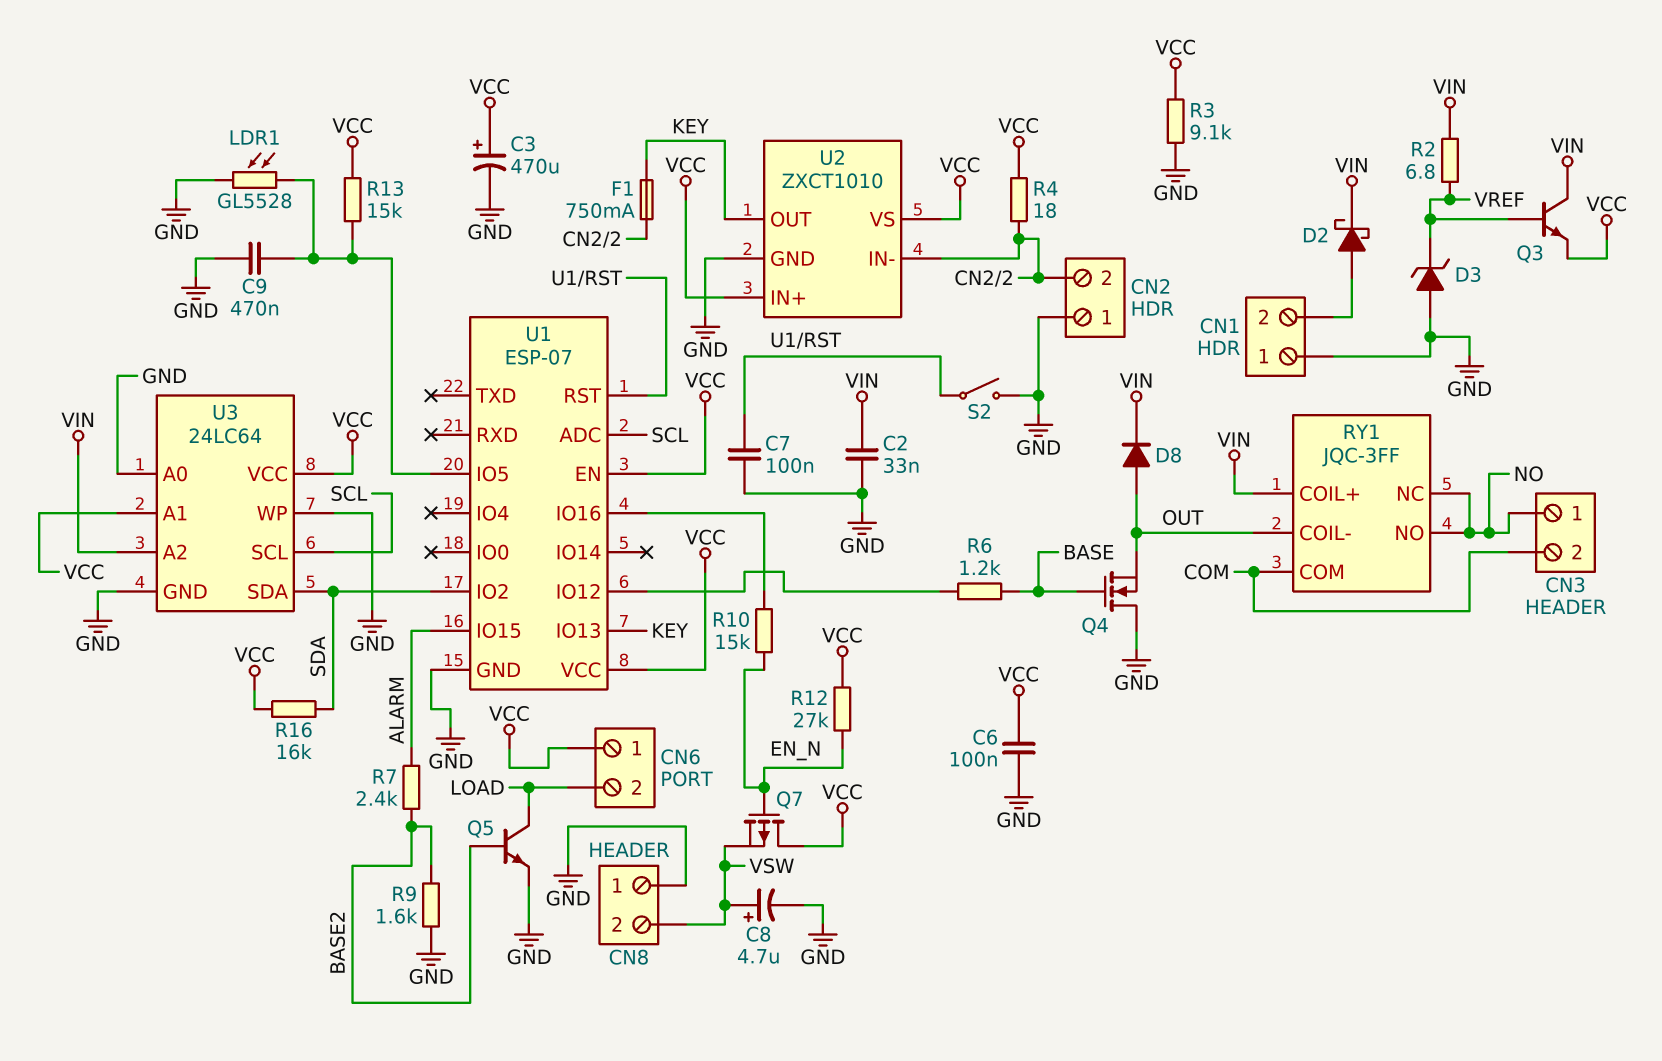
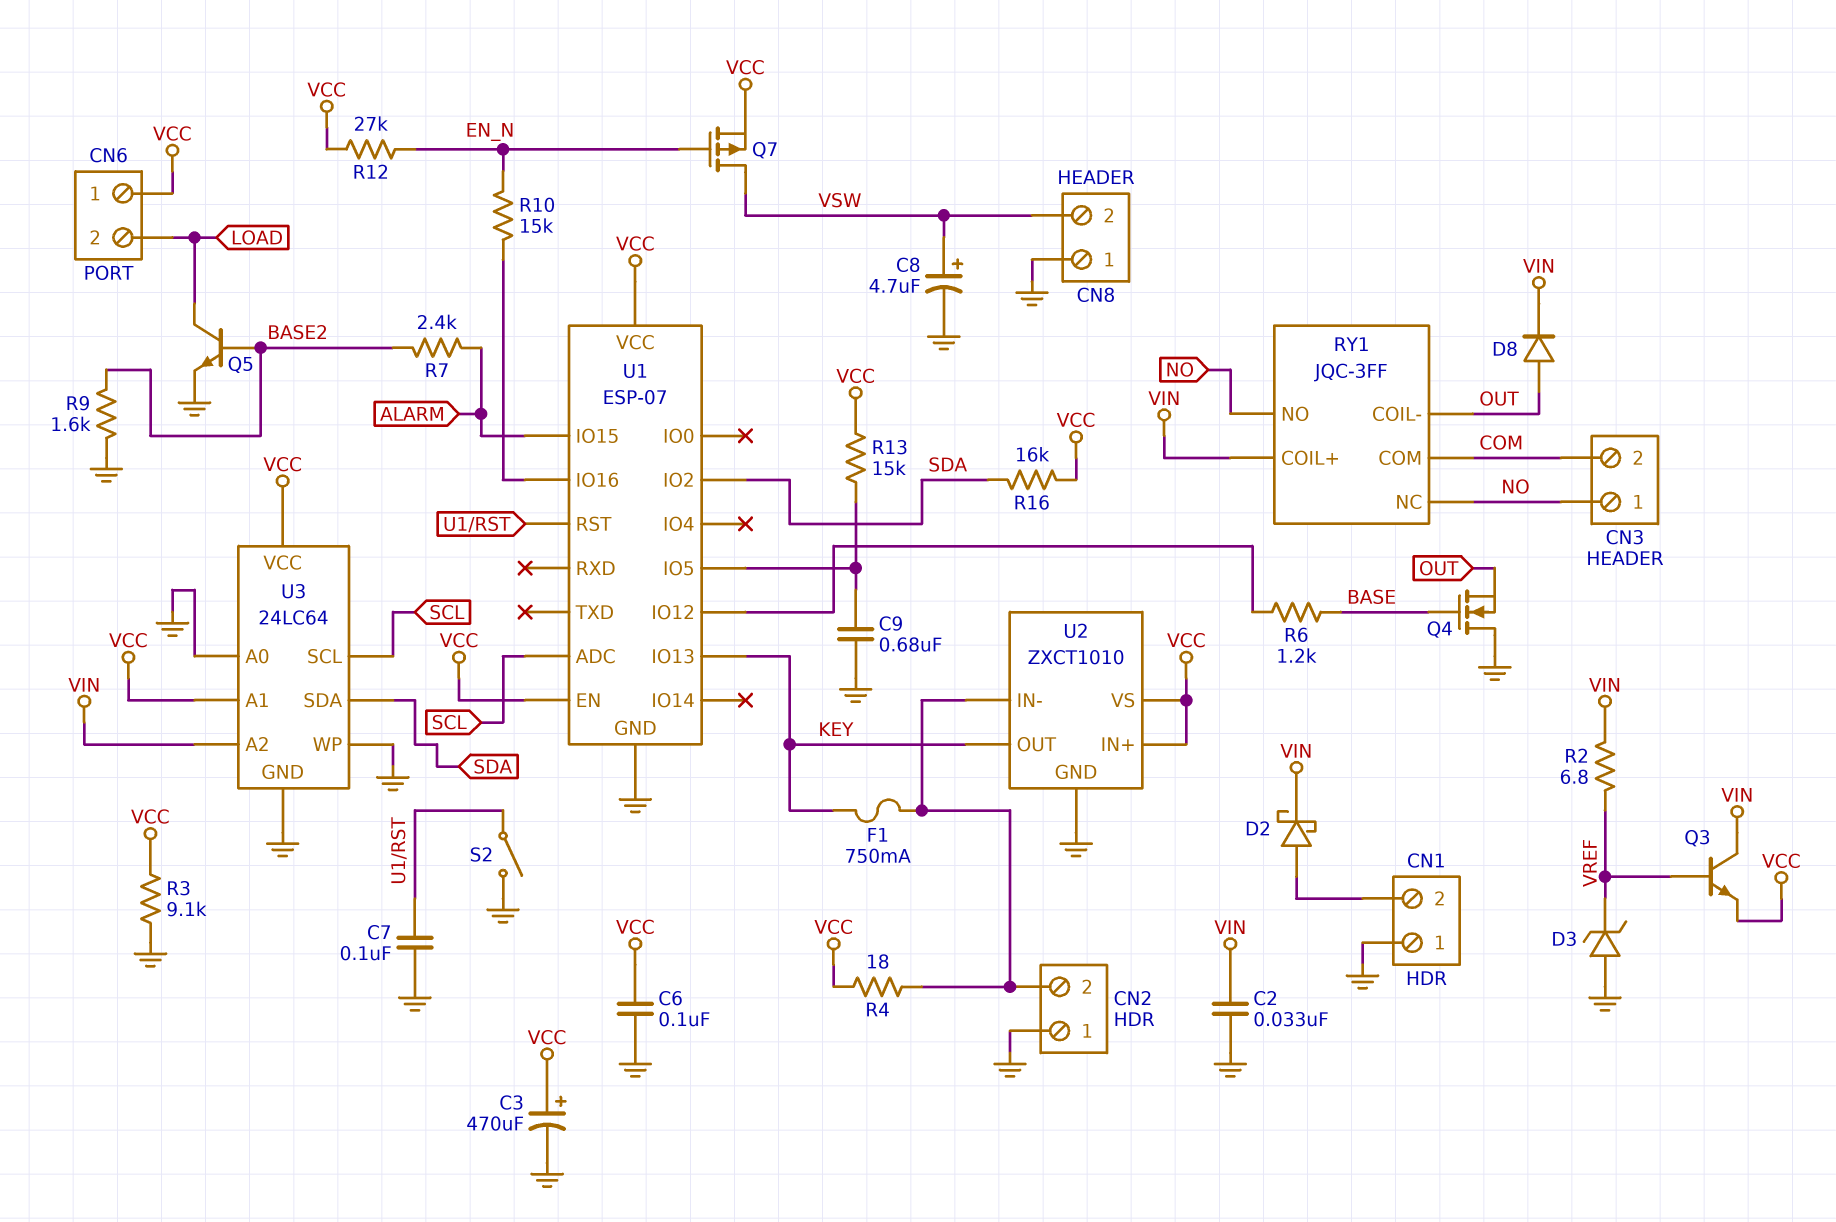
C9: 470nF (GND, U1/IO5) -> 680nF (GND, U1/IO5)
LDR1: GL5528 (GND, U1/IO5) -> none
Q7: PMOS (G EN_N, D VCC, S VSW) -> PMOS (G EN_N, D VSW, S VCC)

